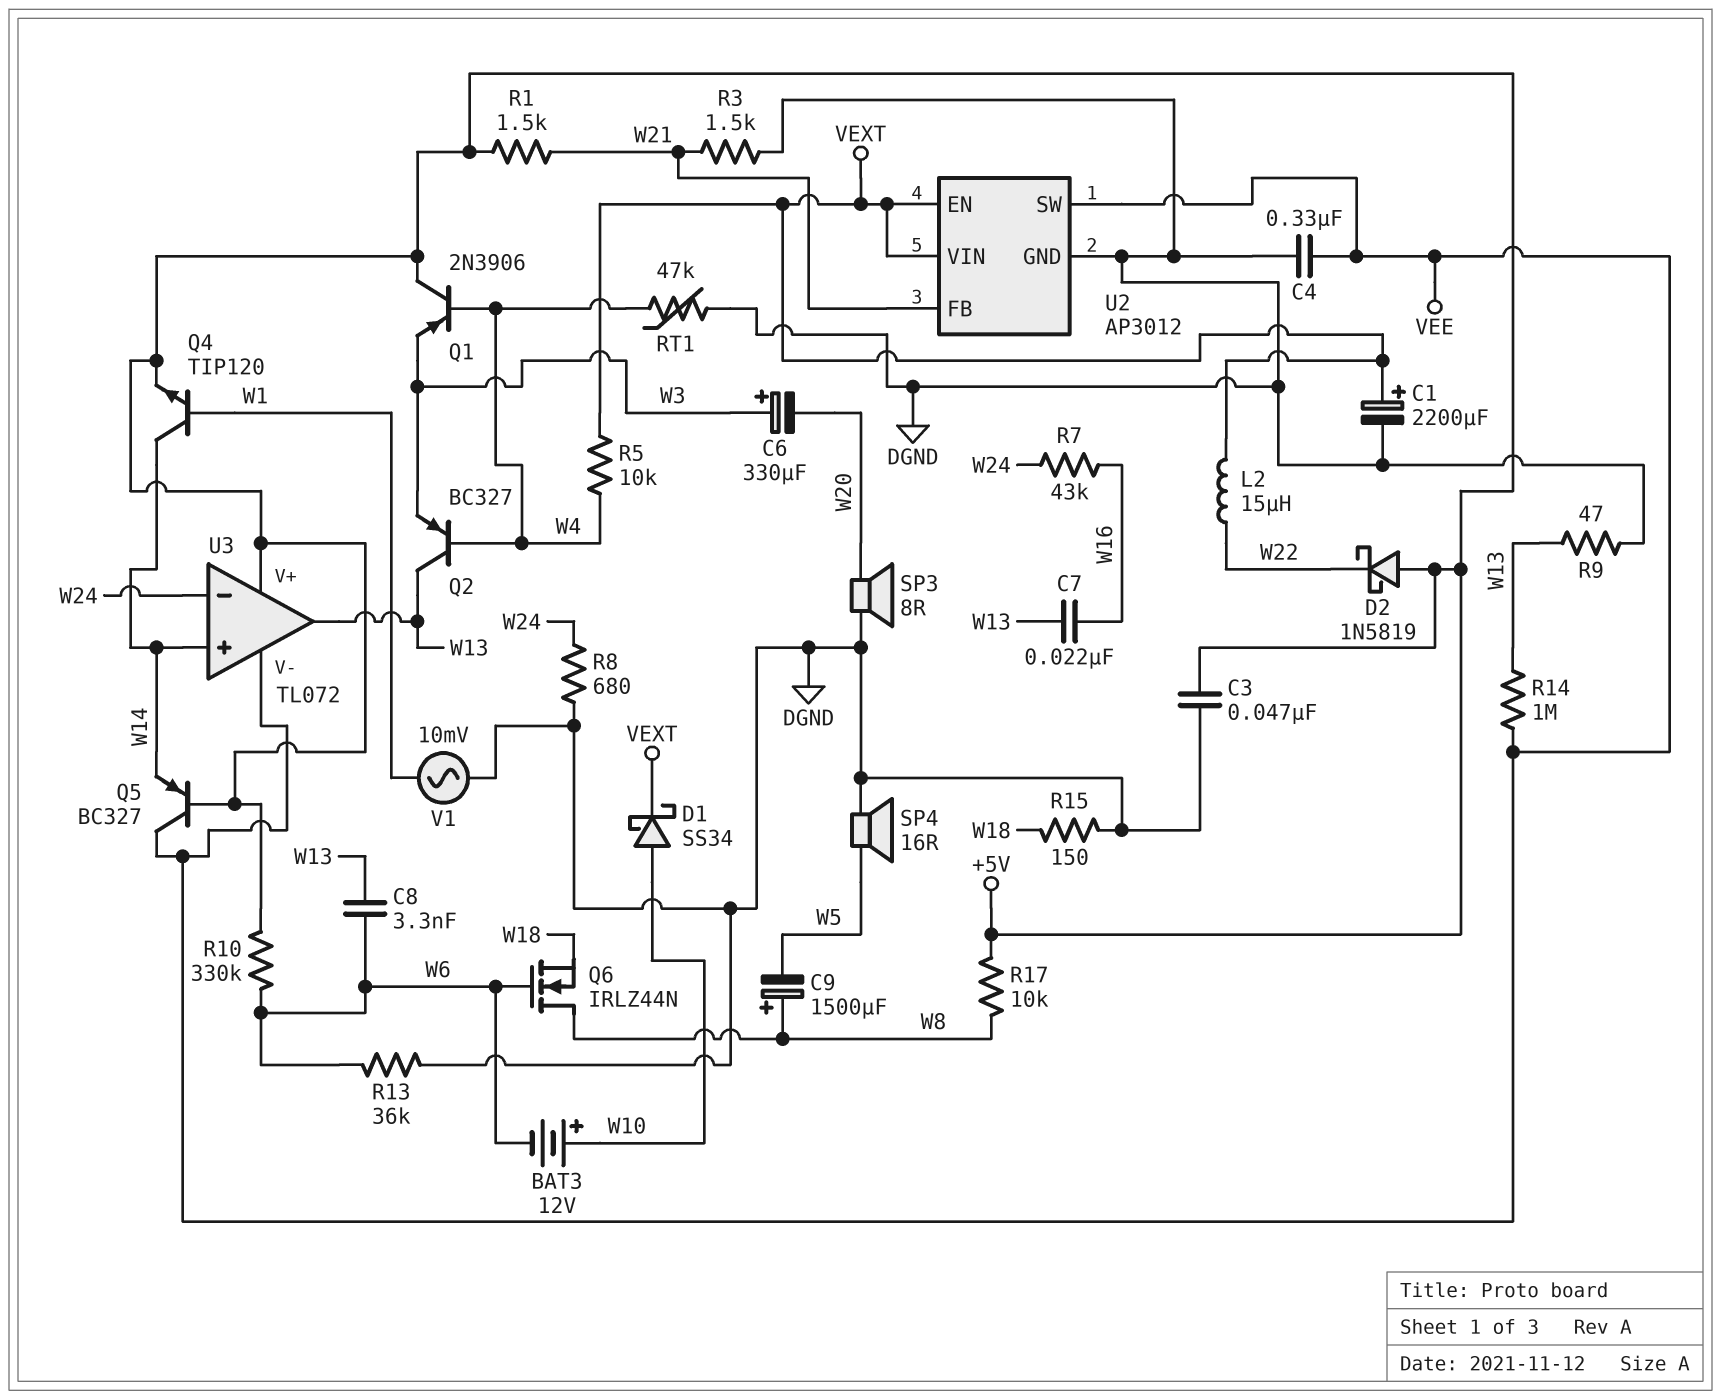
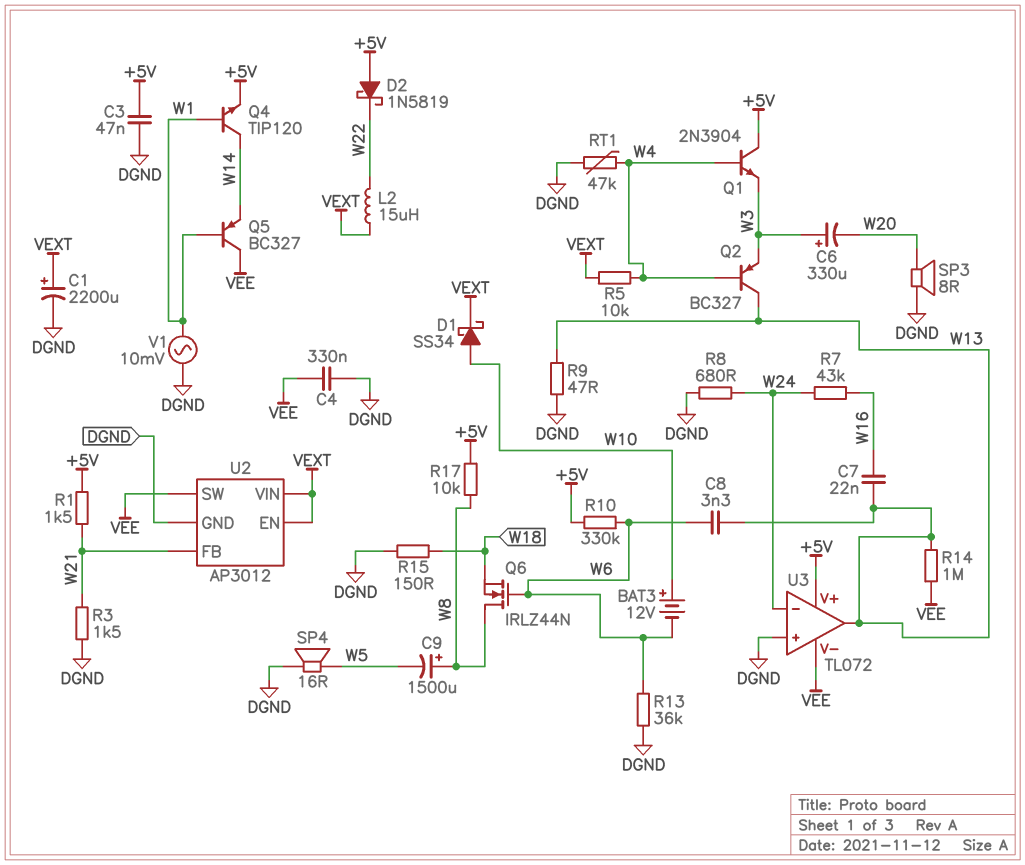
Q1: PNP 2N3906 (B W4, C +5V, E W3) -> NPN 2N3904 (B W4, C +5V, E W3)
Q5: PNP BC327 (B +5V, C VEE, E W14) -> PNP BC327 (B W1, C VEE, E W14)
U3 pin in+: W14 -> DGND

